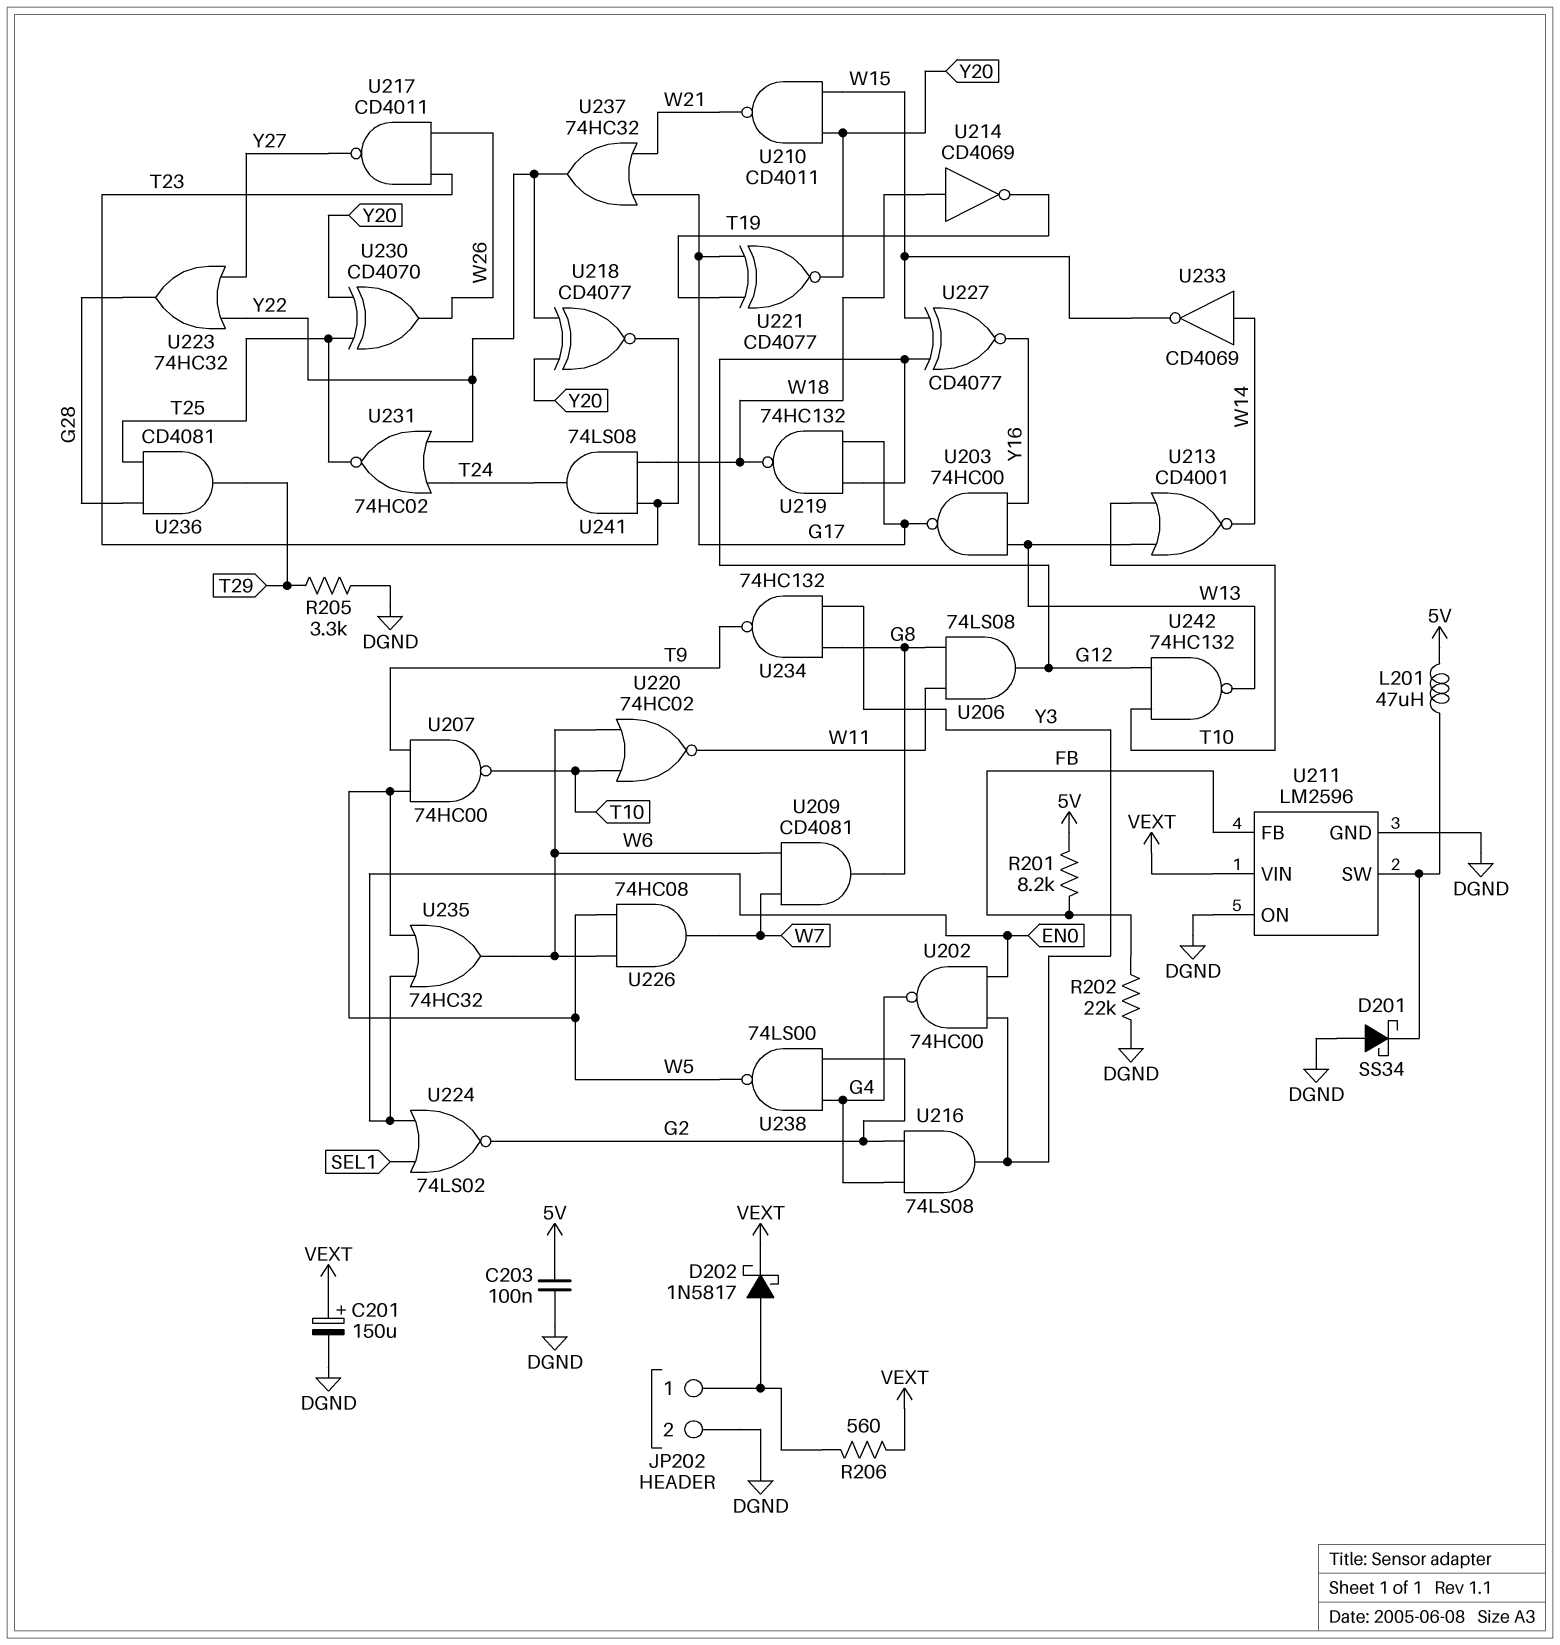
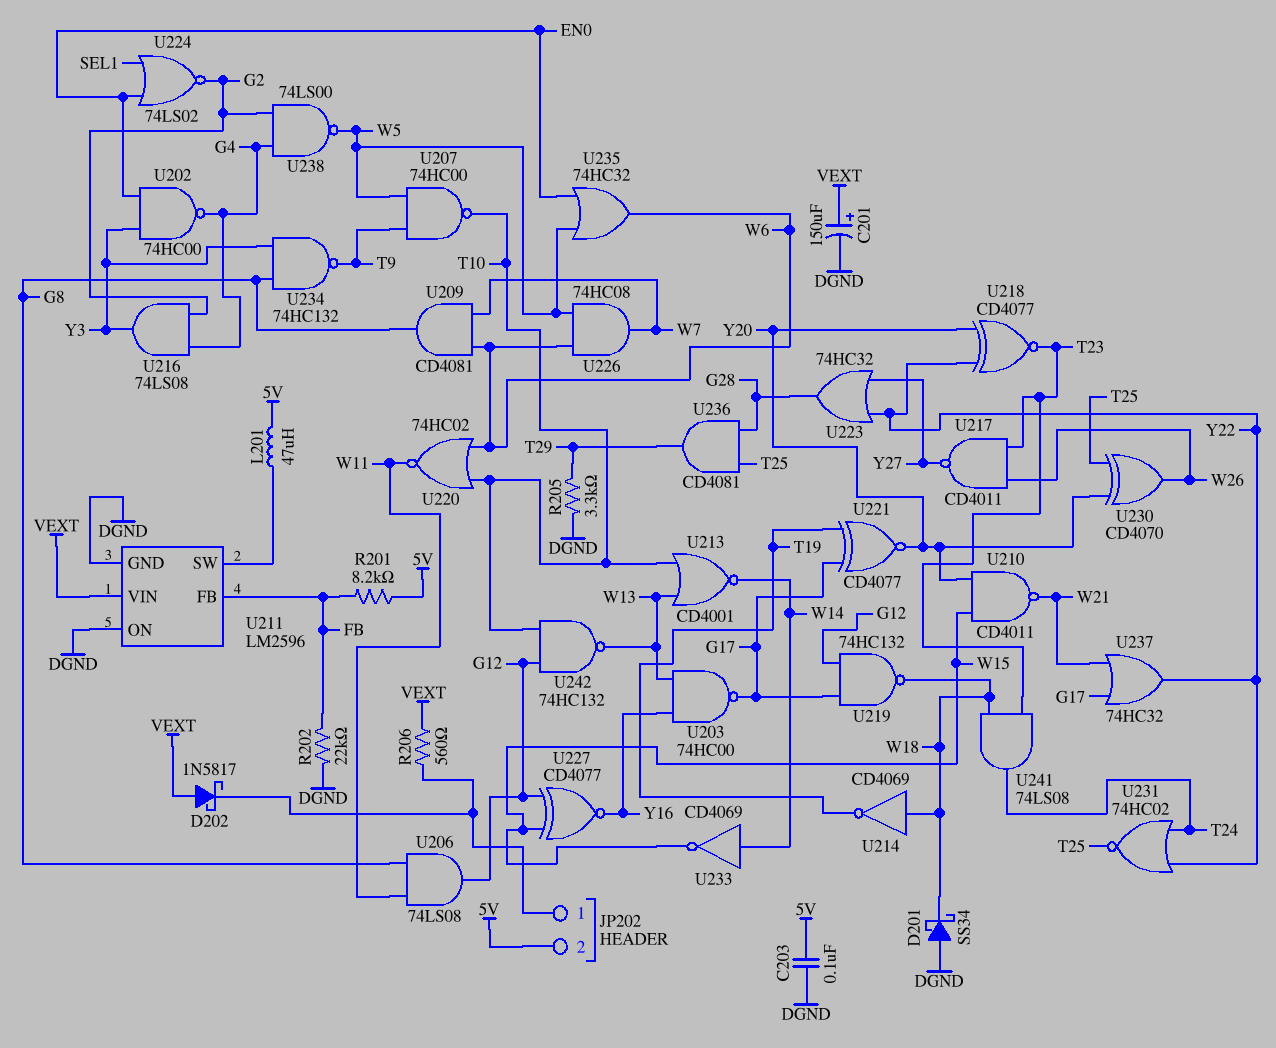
D201: schottky SS34 (A DGND, K U211/SW) -> schottky SS34 (A DGND, K W18)
D202: schottky 1N5817 (A JP202/1, K VEXT) -> schottky 1N5817 (A VEXT, K JP202/1)
JP202 pin 2: DGND -> 5V

